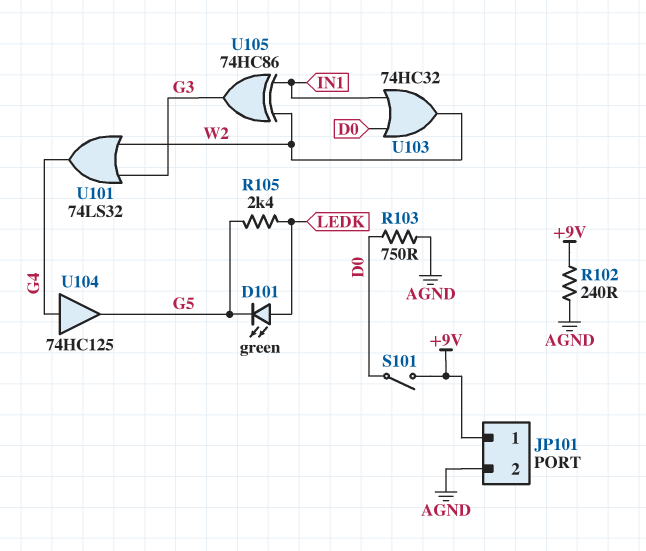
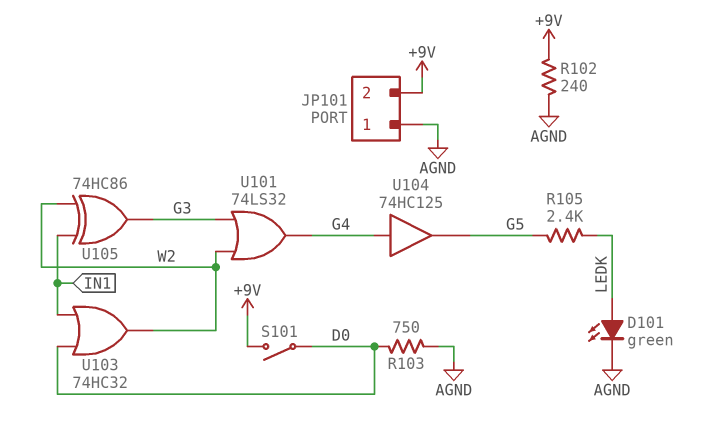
D101: LED green (A LEDK, K G5) -> LED green (A LEDK, K AGND)
JP101 pin 1: +9V -> AGND
JP101 pin 2: AGND -> +9V

